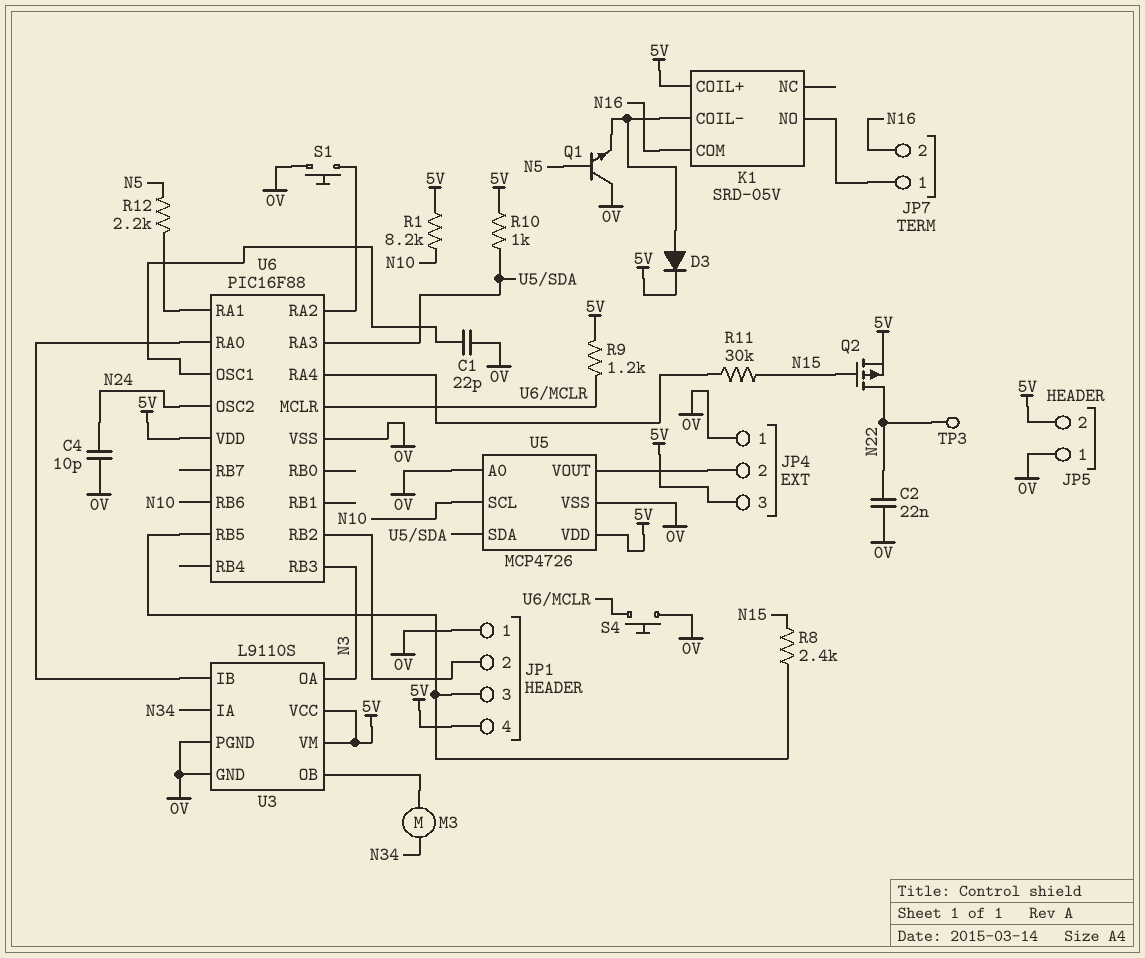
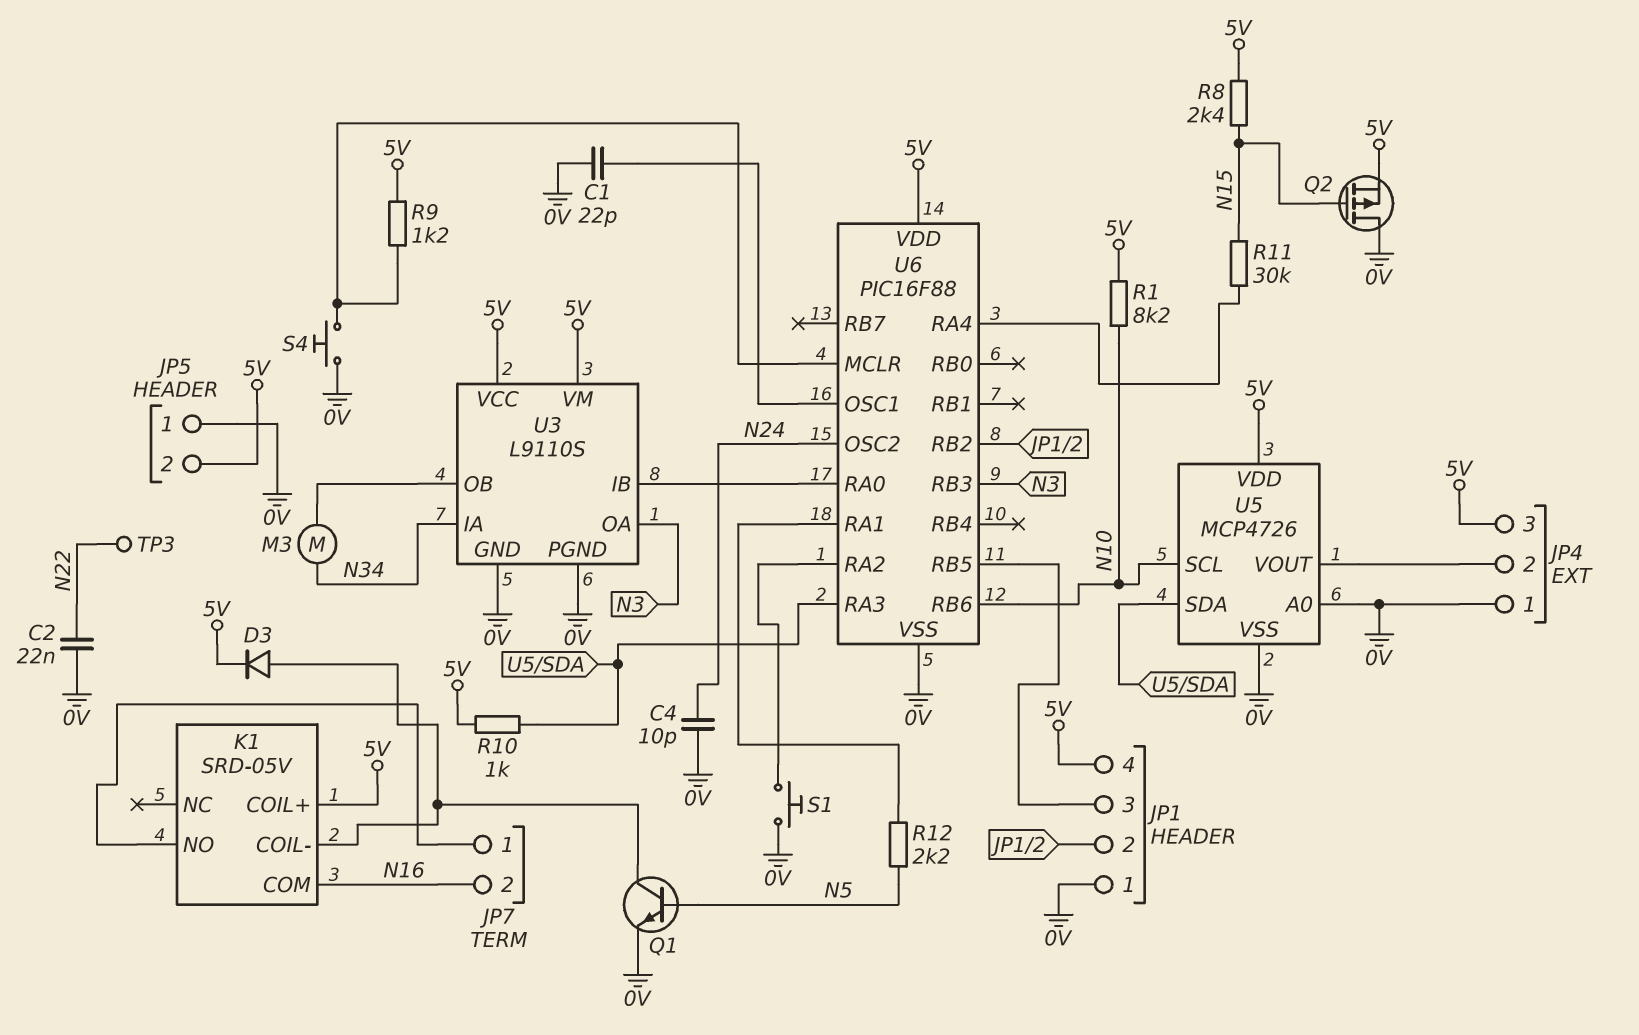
Q1: NPN (B N5, C 0V, E K1/COIL-) -> NPN (B N5, C K1/COIL-, E 0V)
Q2: PMOS (G N15, D N22, S 5V) -> PMOS (G N15, D 0V, S 5V)
R8: 2.4k (JP1/3, N15) -> 2.4k (5V, N15)

